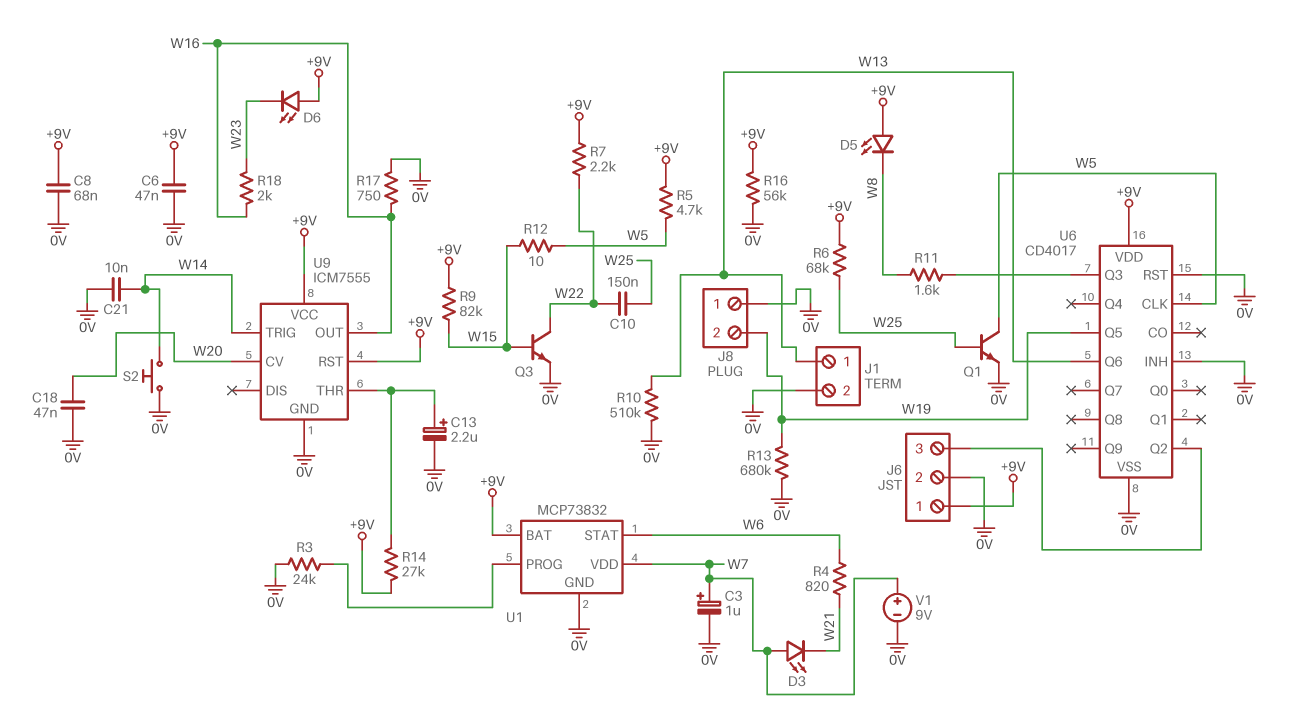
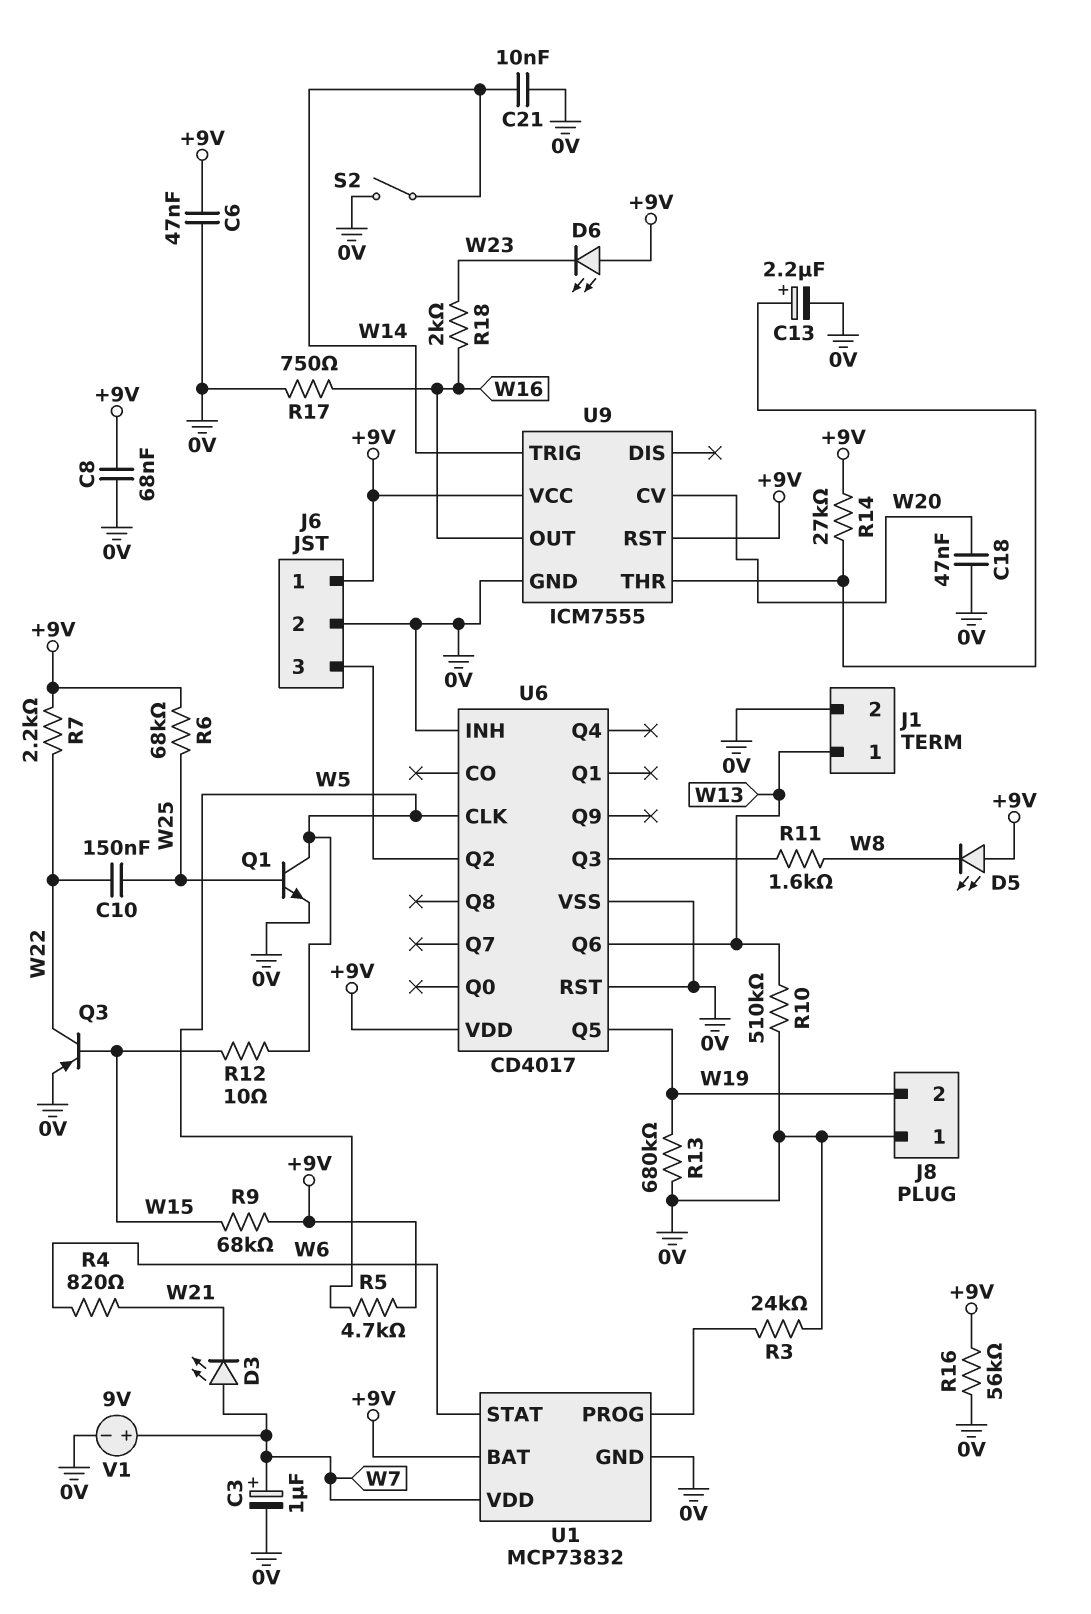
Q3: NPN (B W15, C W22, E 0V) -> PNP (B W15, C W22, E 0V)
R9: 82k (+9V, W15) -> 68k (+9V, W15)
S2: button (0V, W14) -> switch (0V, W14)

